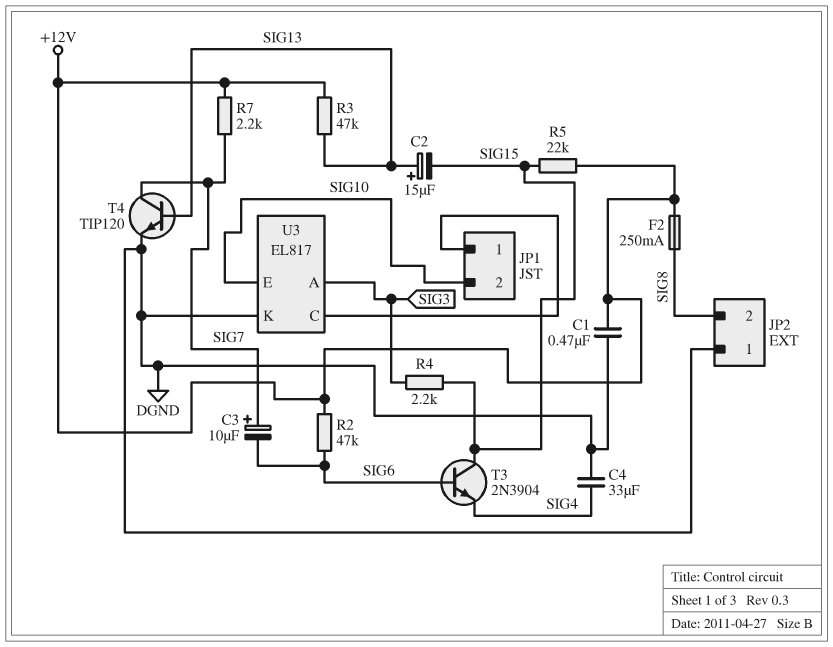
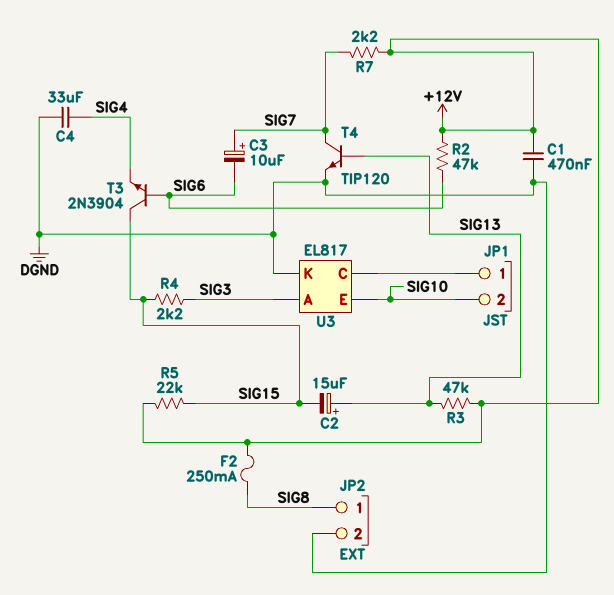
JP2 pin 1: DGND -> SIG8
JP2 pin 2: SIG8 -> DGND

